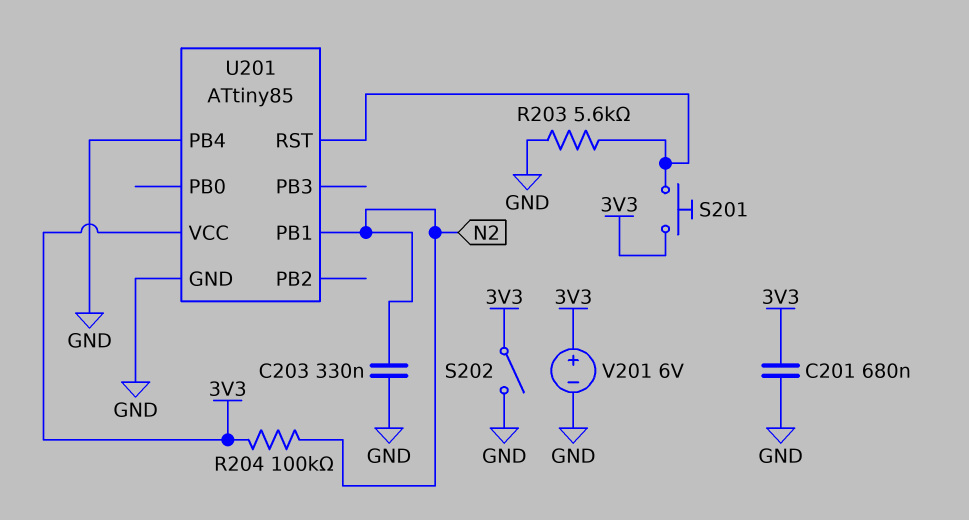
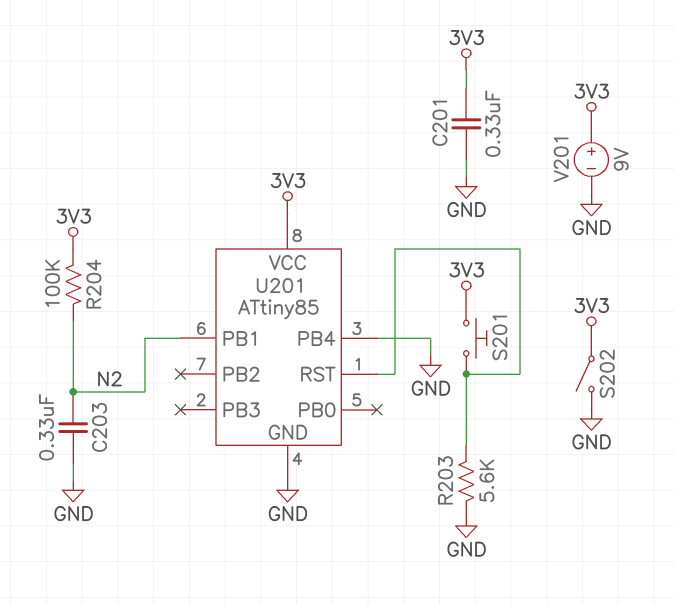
C201: 680nF (3V3, GND) -> 330nF (3V3, GND)
V201: 6V (plus 3V3, minus GND) -> 9V (plus 3V3, minus GND)

